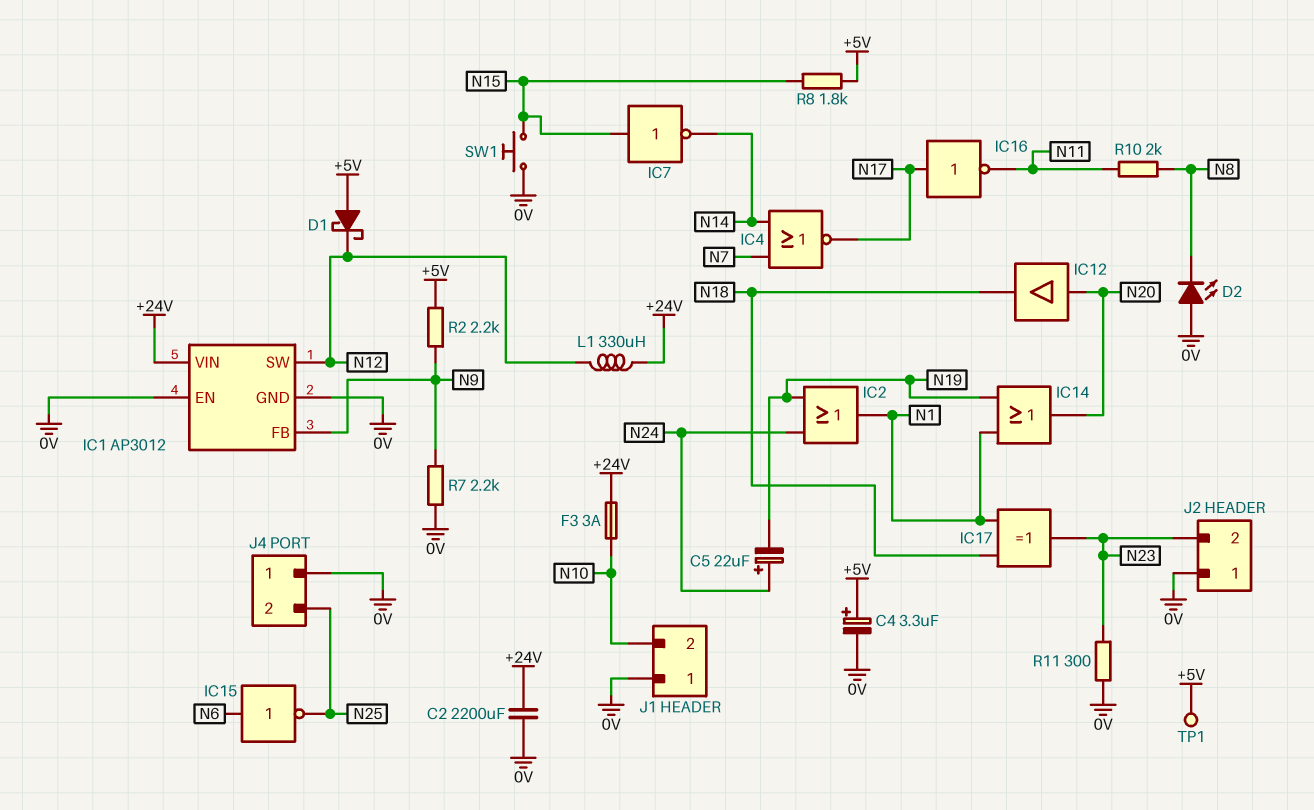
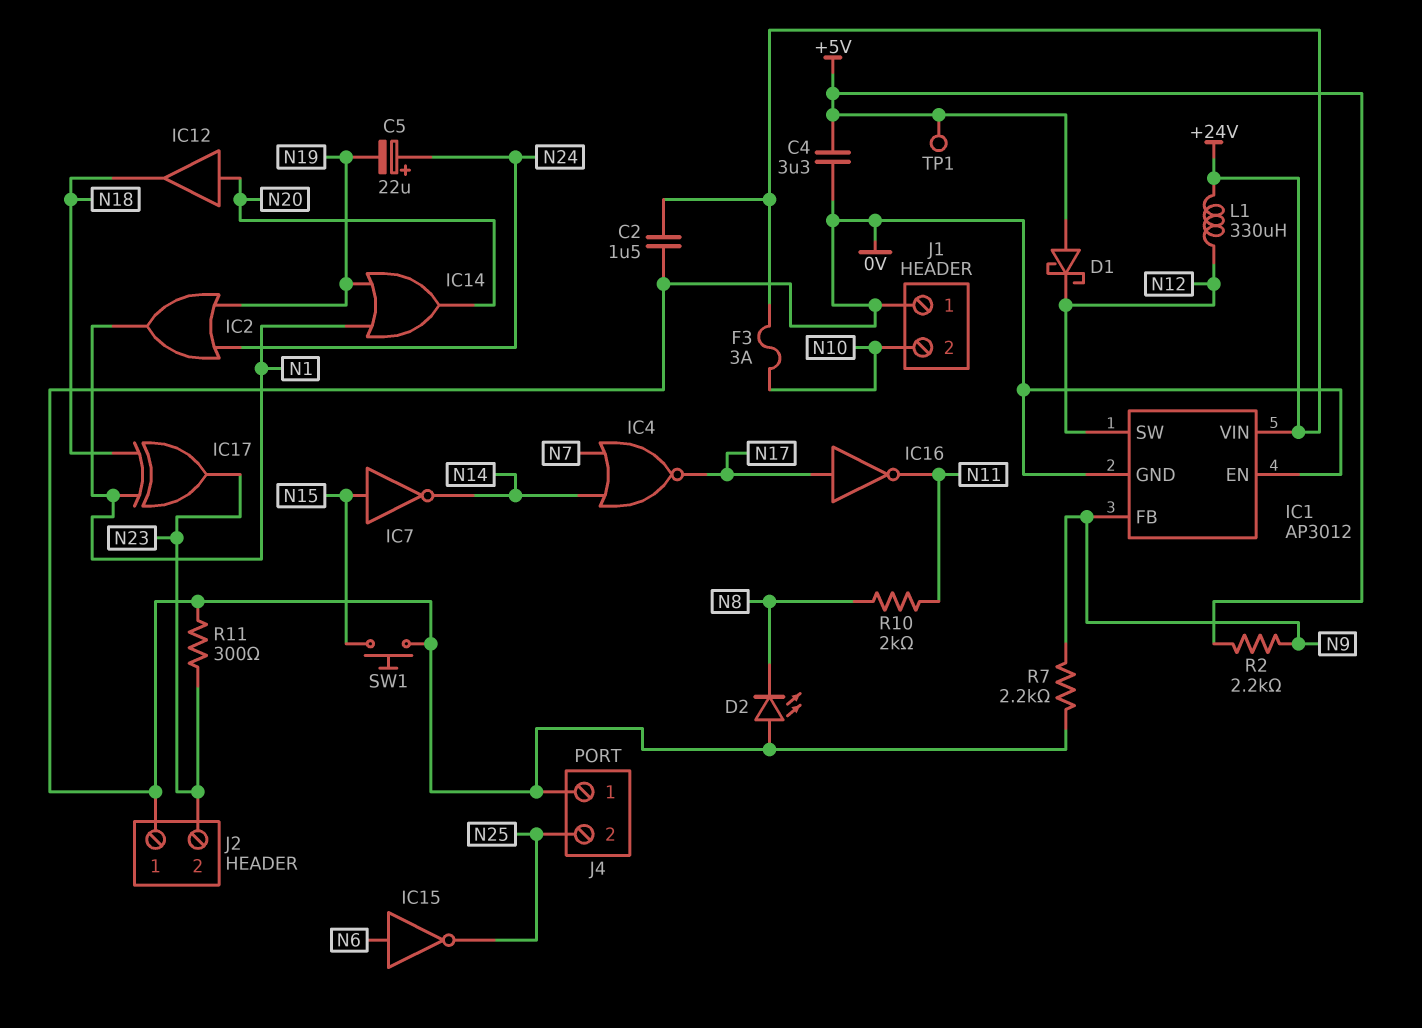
C2: 2200uF (+24V, 0V) -> 1.5uF (+24V, 0V)
C4: 3.3uF (plus +5V, minus 0V) -> 3.3uF (+5V, 0V)
R8: 1.8k (+5V, N15) -> none

